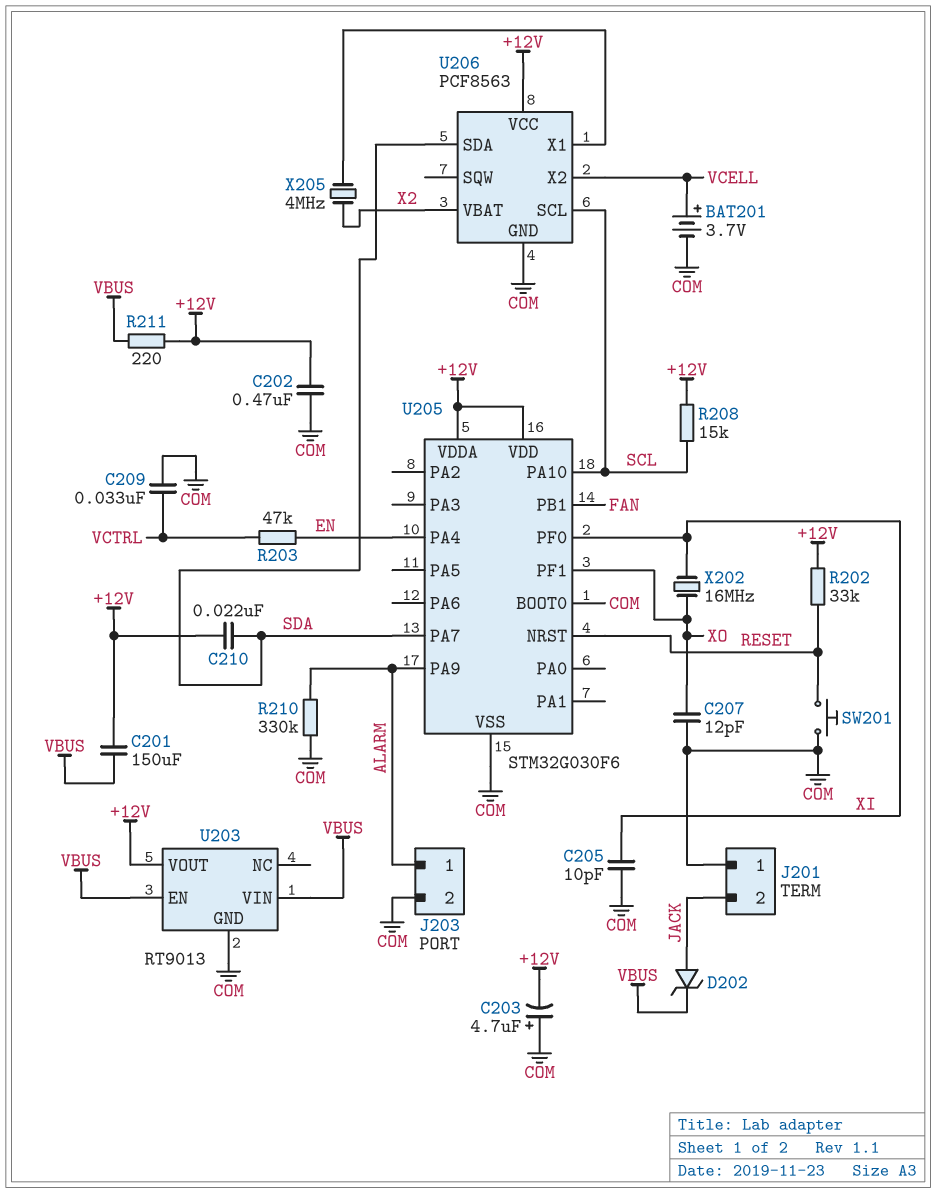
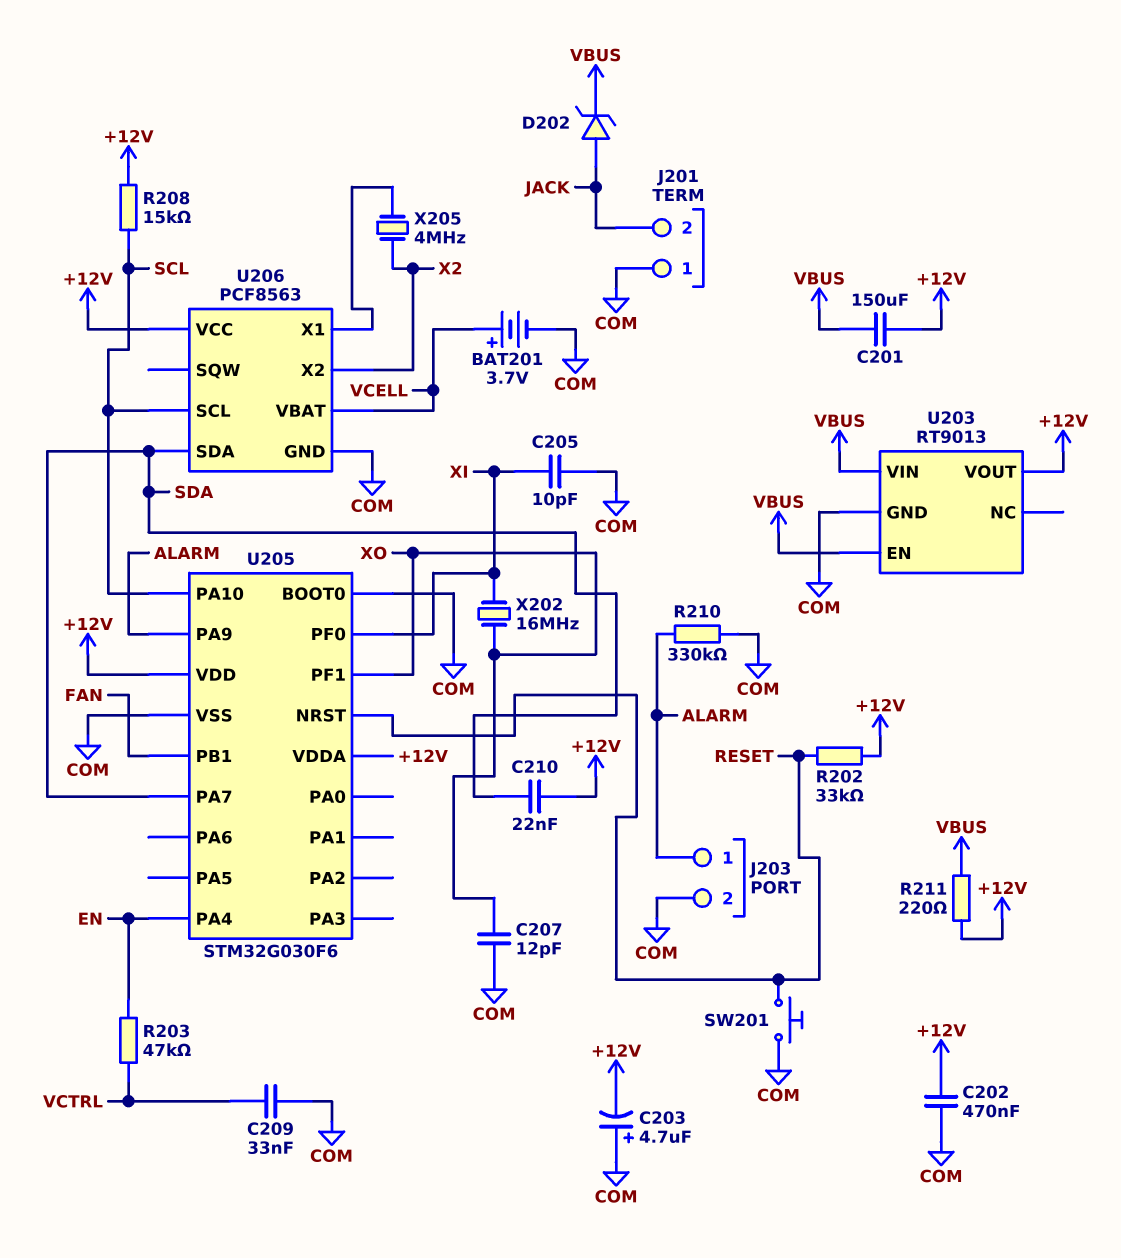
U206 pin VBAT: X2 -> VCELL
U206 pin X2: VCELL -> X2

